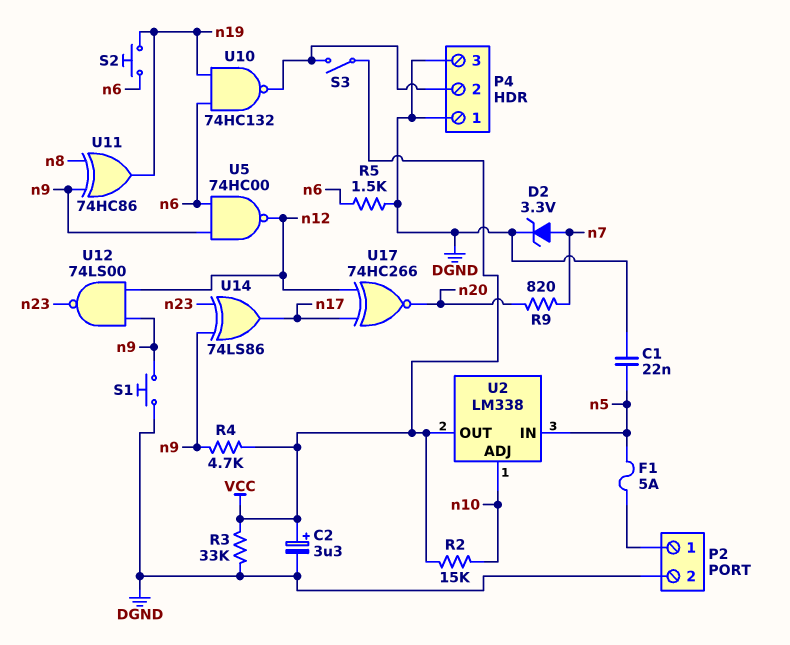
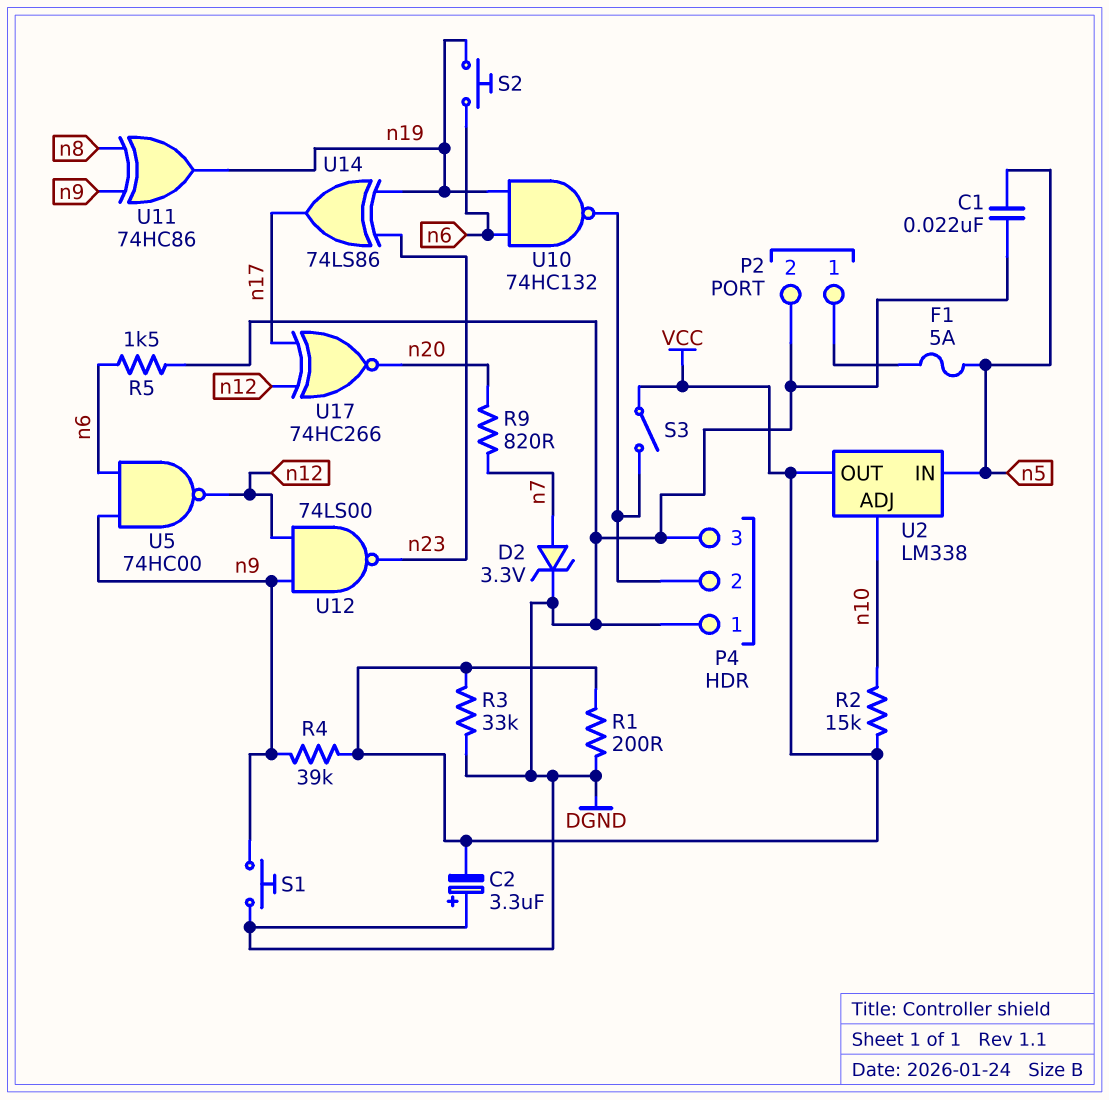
C2: 3.3uF (plus VCC, minus DGND) -> 3.3uF (plus DGND, minus VCC)
R1: none -> 200 (DGND, VCC)
R4: 4.7k (VCC, n9) -> 39k (VCC, n9)
U14: XOR 74LS86 (in n9, in n23, out n17) -> XOR 74LS86 (in n19, in n23, out n17)

